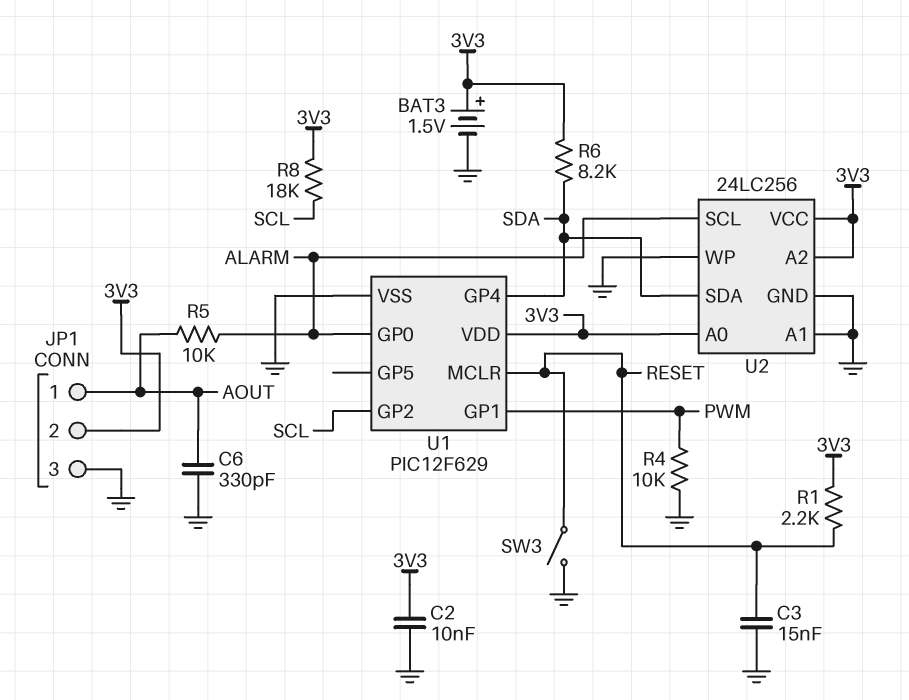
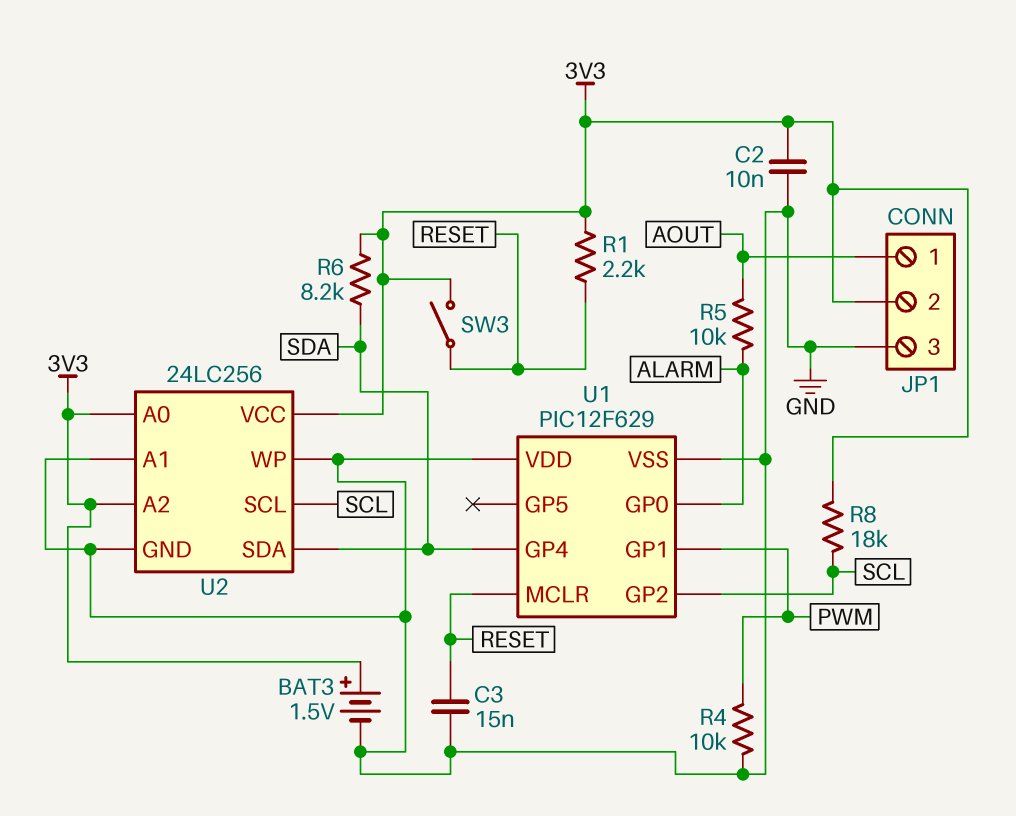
C6: 330pF (AOUT, GND) -> none
SW3: switch (GND, RESET) -> switch (3V3, RESET)
U1 pin VDD: 3V3 -> GND
U2 pin SCL: ALARM -> SCL

